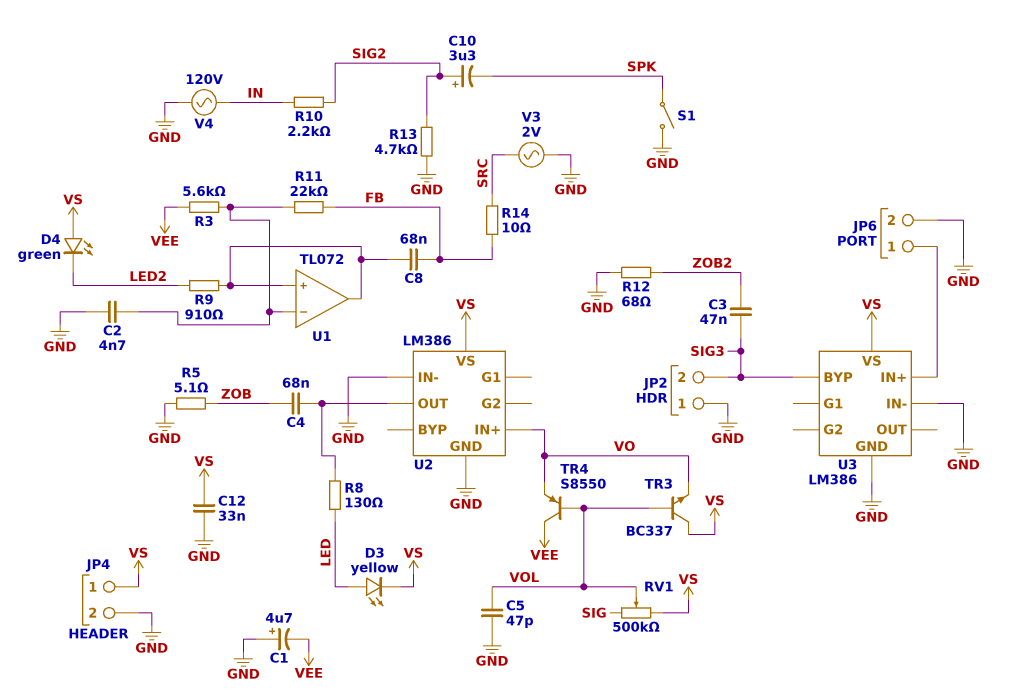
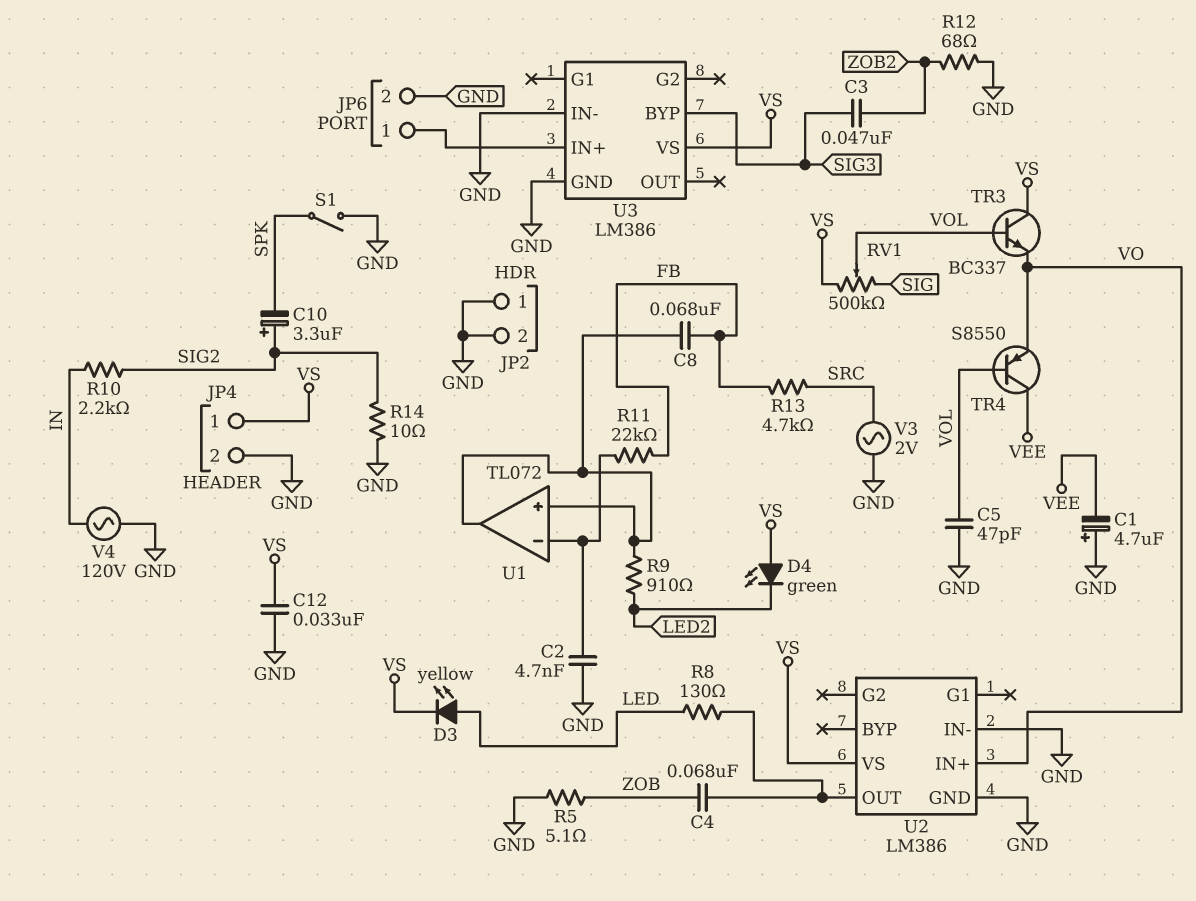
JP2 pin 2: SIG3 -> GND
R3: 5.6k (U1/in-, VEE) -> none
R13: 4.7k (GND, SIG2) -> 4.7k (FB, SRC)
R14: 10 (FB, SRC) -> 10 (GND, SIG2)

